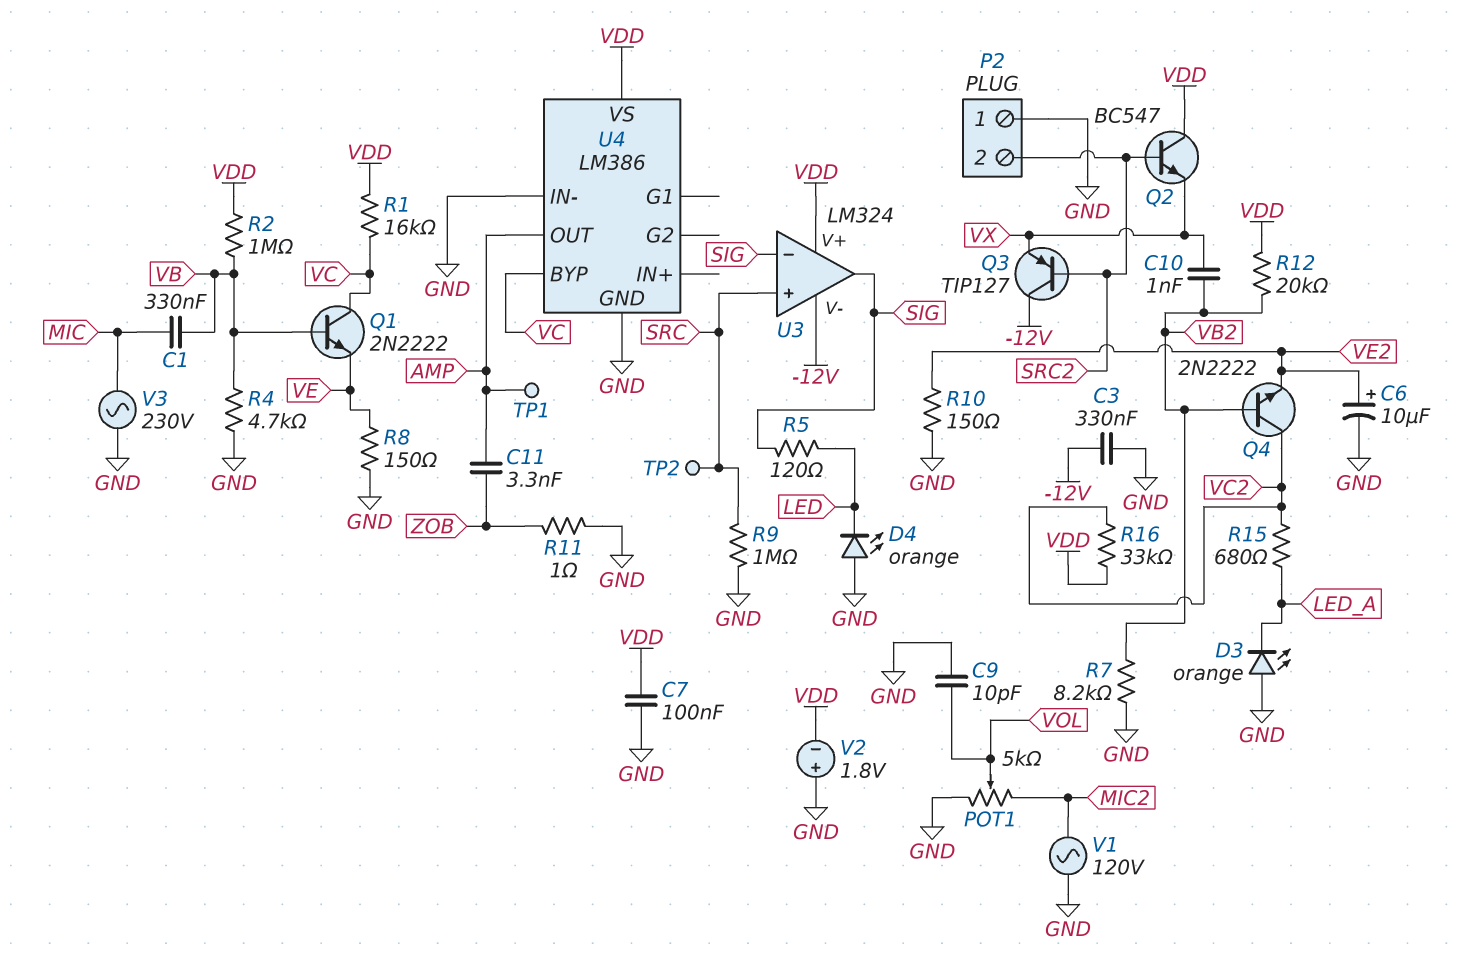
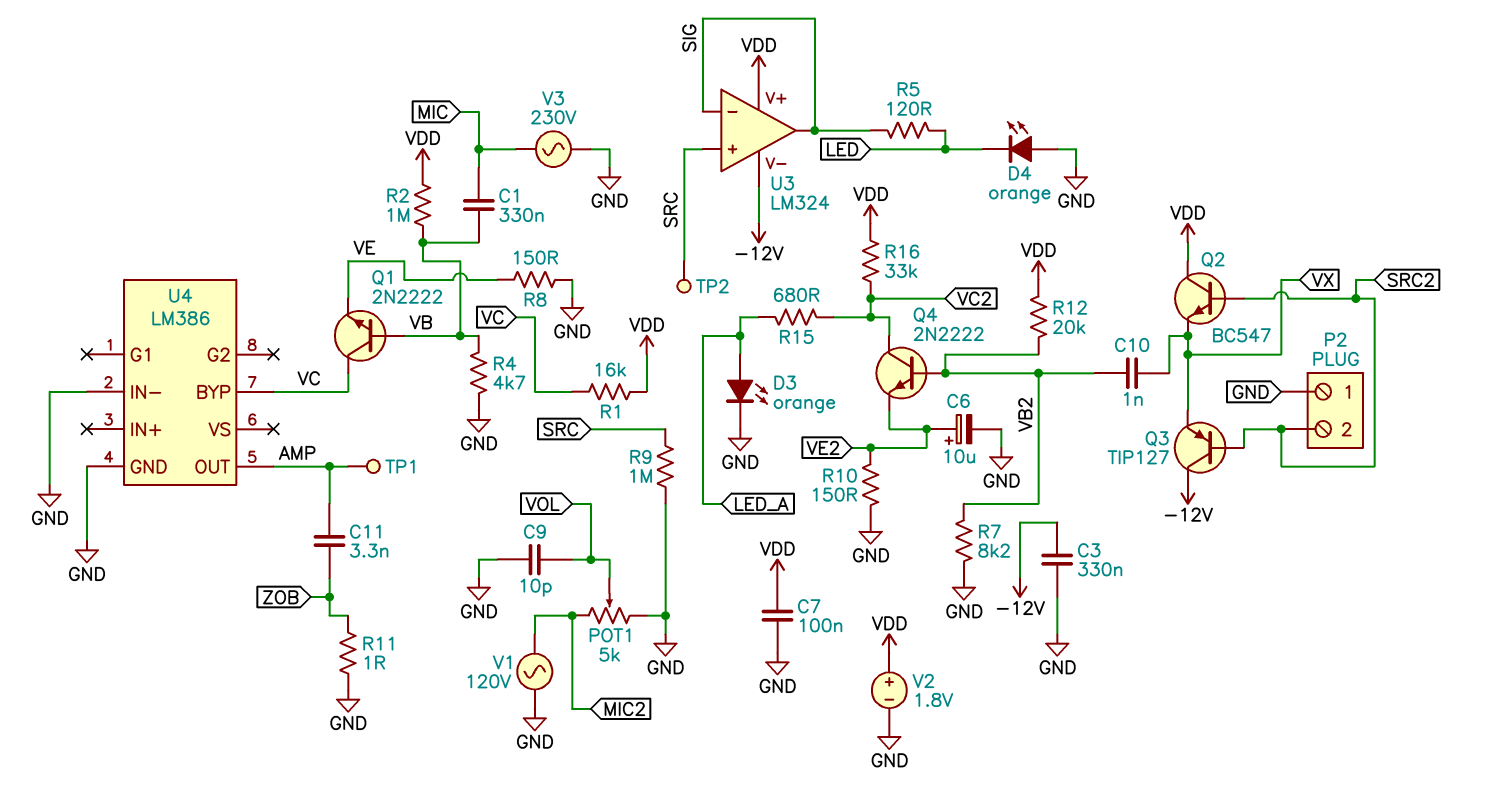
D3: LED orange (A GND, K LED_A) -> LED orange (A LED_A, K GND)
U4 pin VS: VDD -> none
V2: 1.8V (plus GND, minus VDD) -> 1.8V (plus VDD, minus GND)

